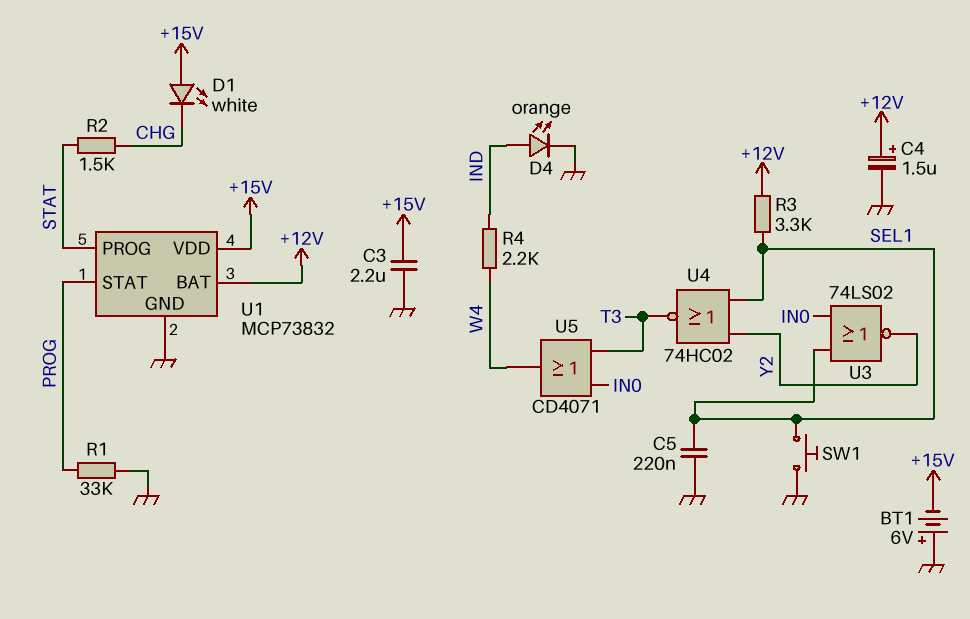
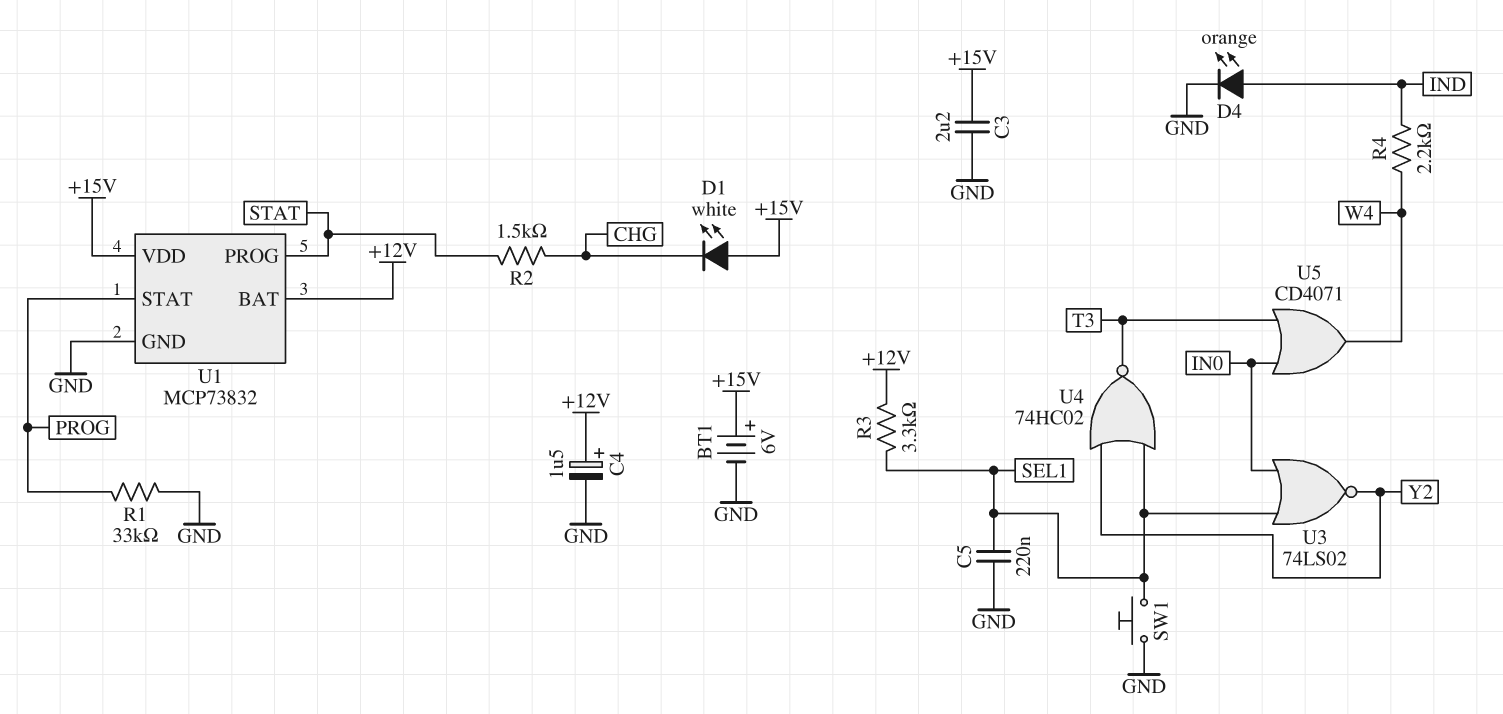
BT1: 6V (plus GND, minus +15V) -> 6V (plus +15V, minus GND)

